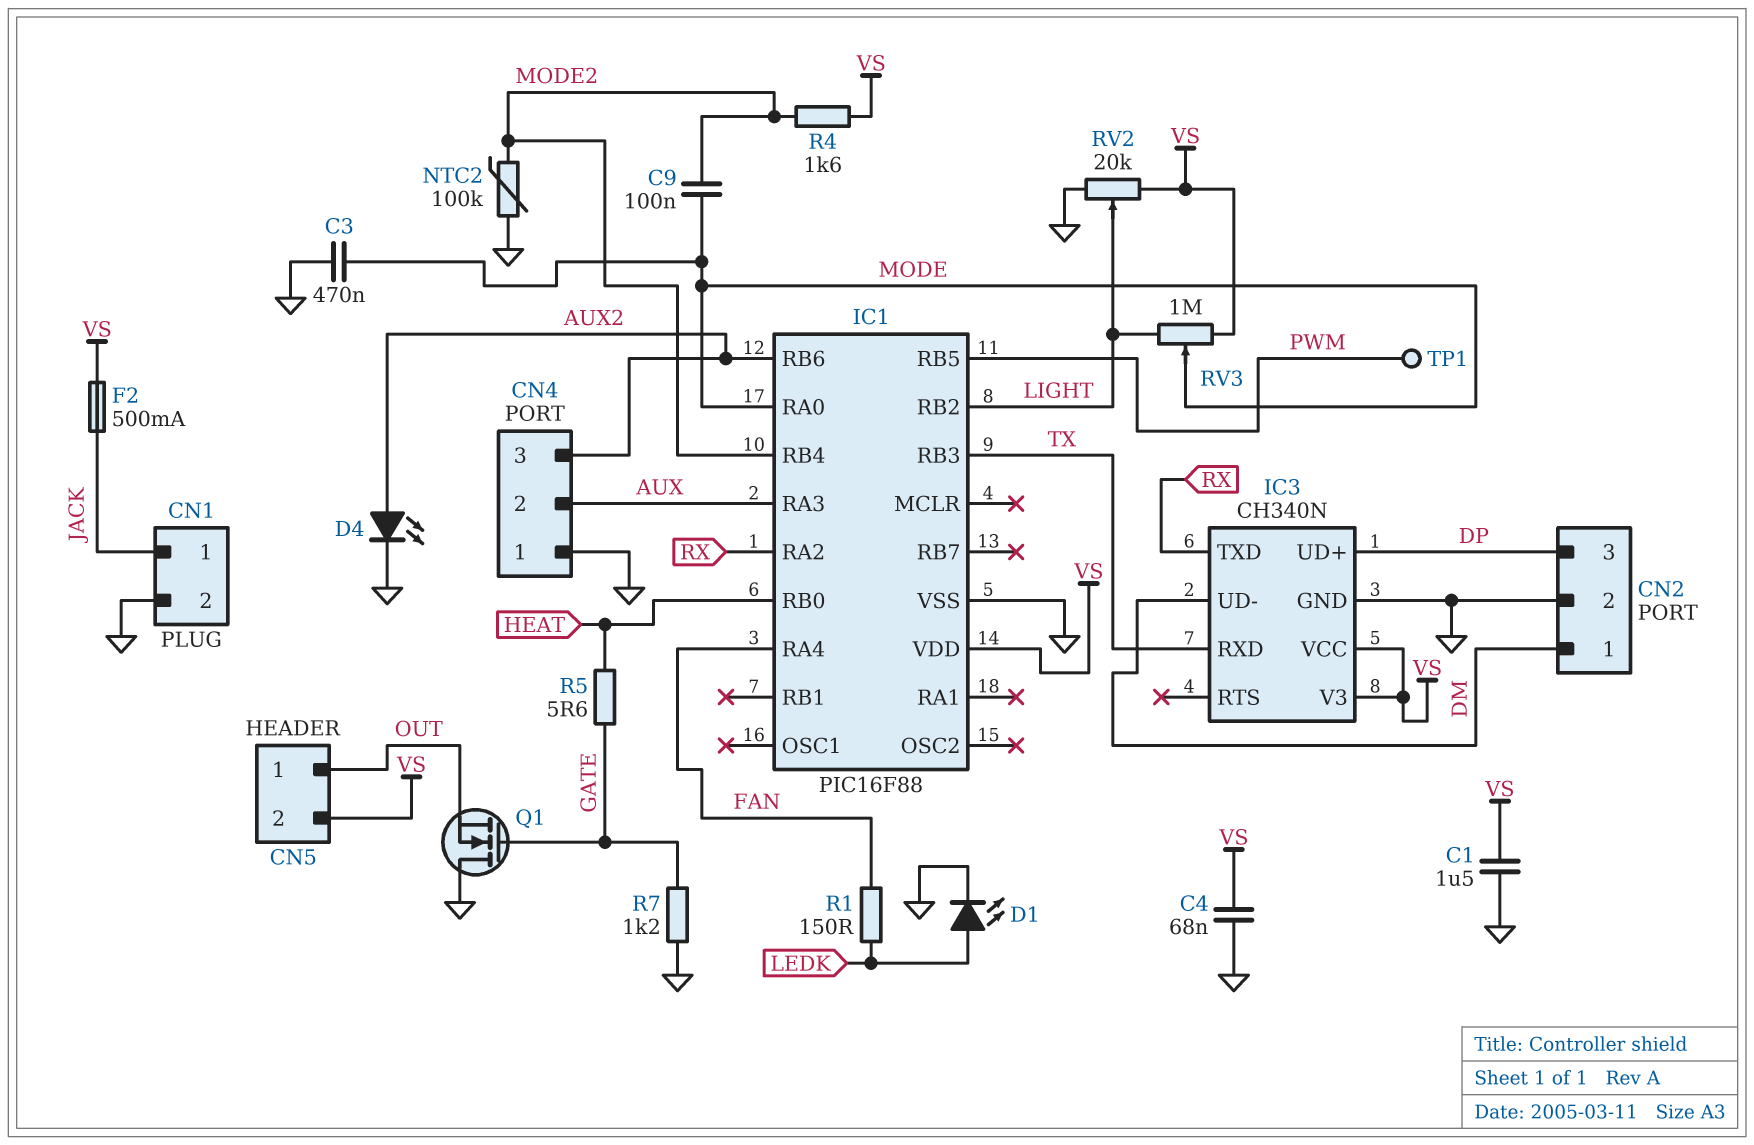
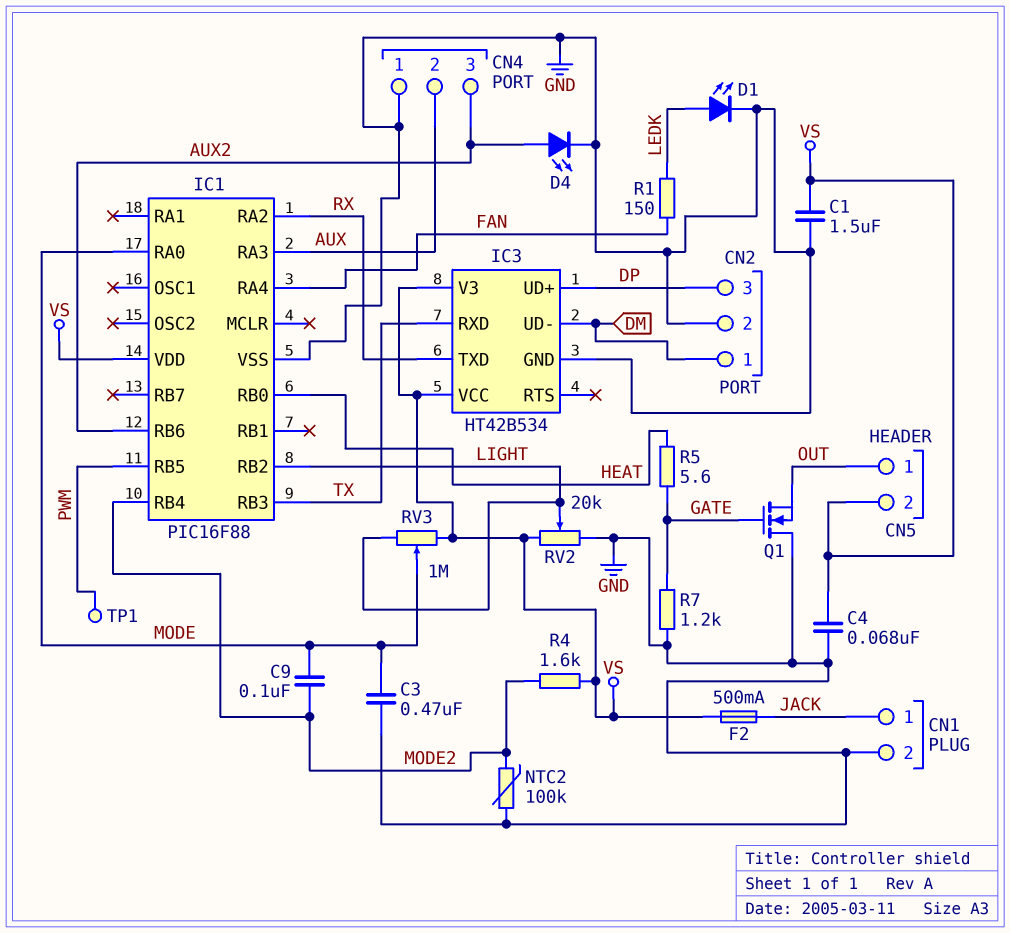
IC3: CH340N -> HT42B534

